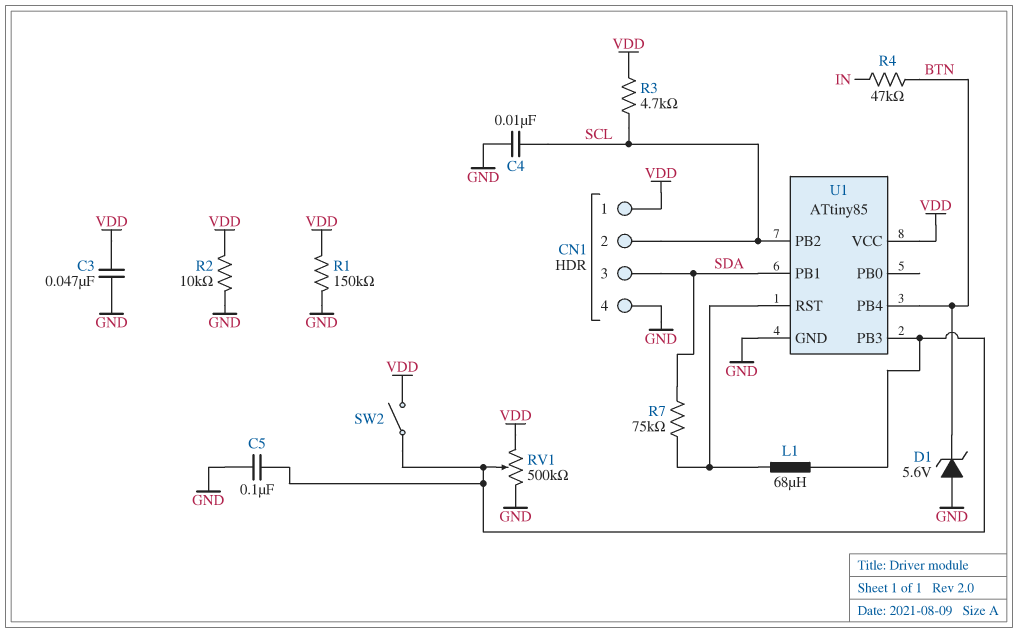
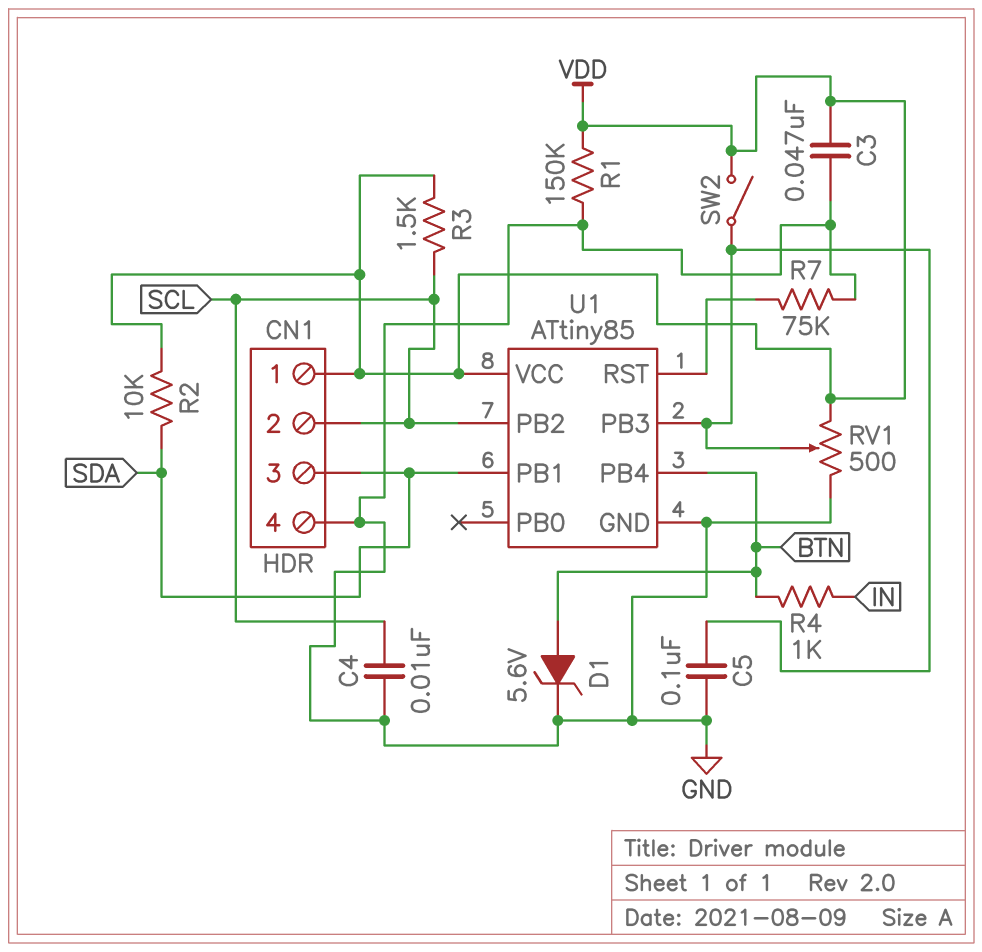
D1: zener 5.6V (A GND, K BTN) -> zener 5.6V (A BTN, K GND)
L1: 68uH (U1/PB3, U1/RST) -> none
R2: 10k (GND, VDD) -> 10k (SDA, VDD)
R3: 4.7k (SCL, VDD) -> 1.5k (SCL, VDD)
R4: 47k (BTN, IN) -> 1k (BTN, IN)
R7: 75k (SDA, U1/RST) -> 75k (GND, U1/RST)
RV1: 500k (GND, VDD, wiper U1/PB3) -> 500 (GND, VDD, wiper U1/PB3)

